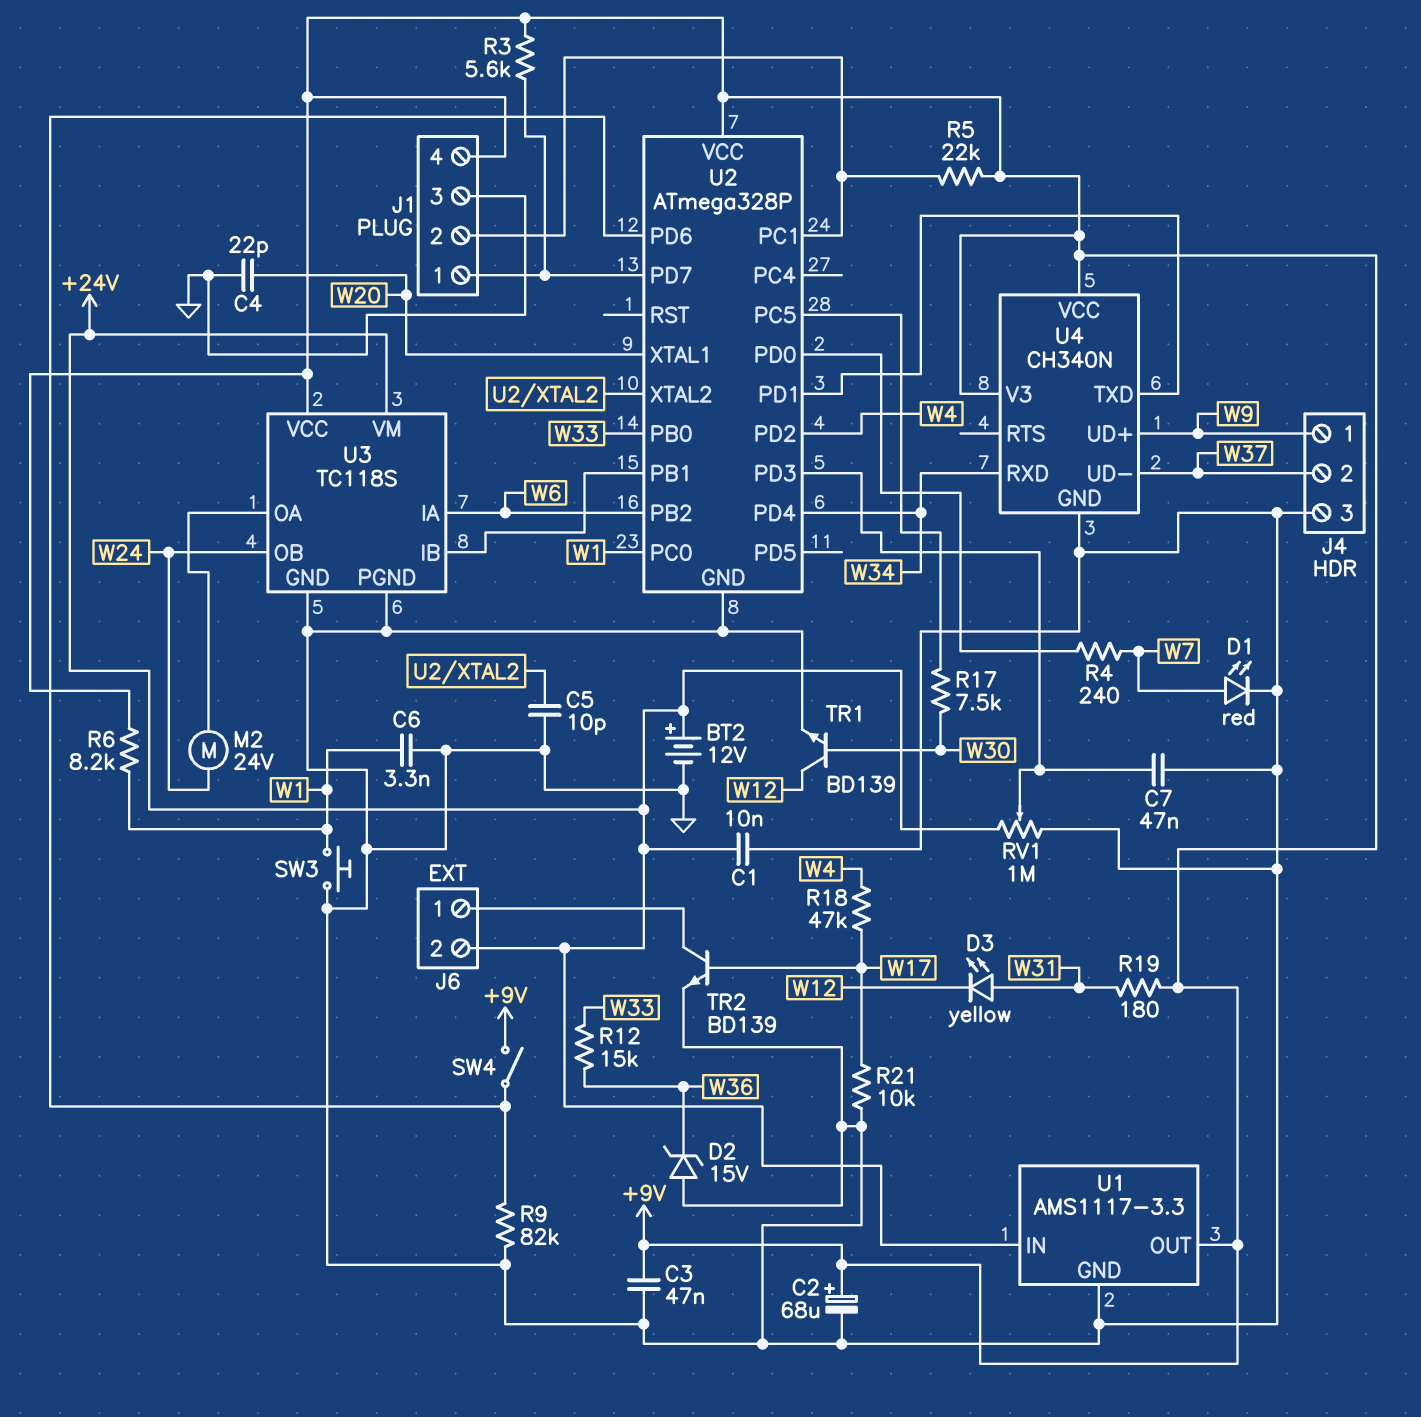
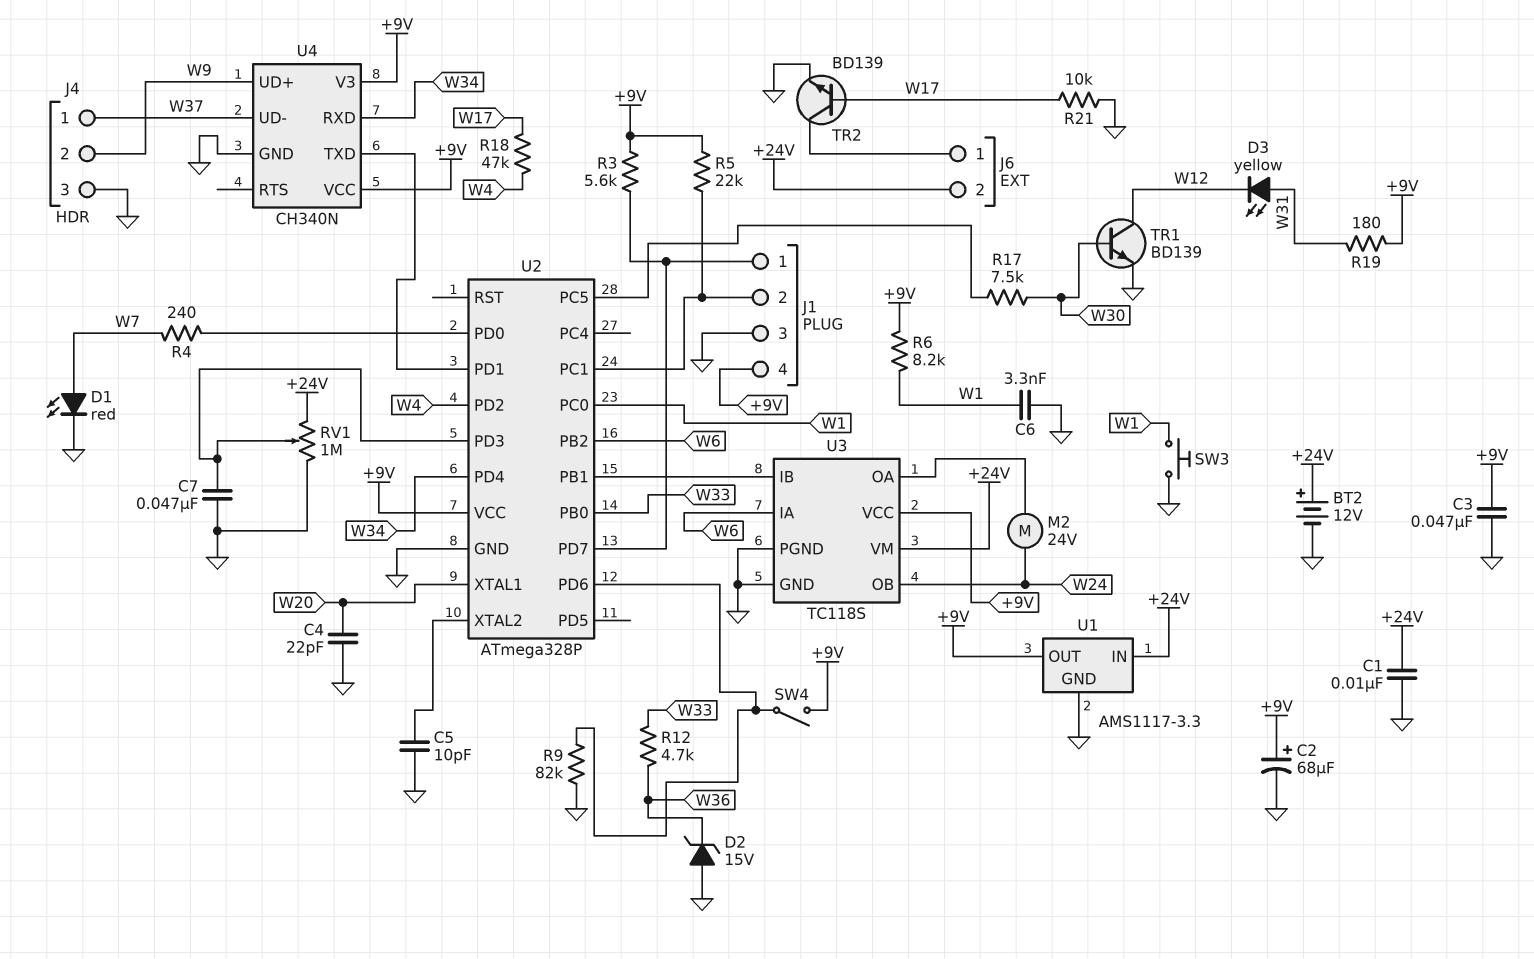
J4 pin 1: W9 -> W37
J4 pin 2: W37 -> W9
R12: 15k (W33, W36) -> 4.7k (W33, W36)

